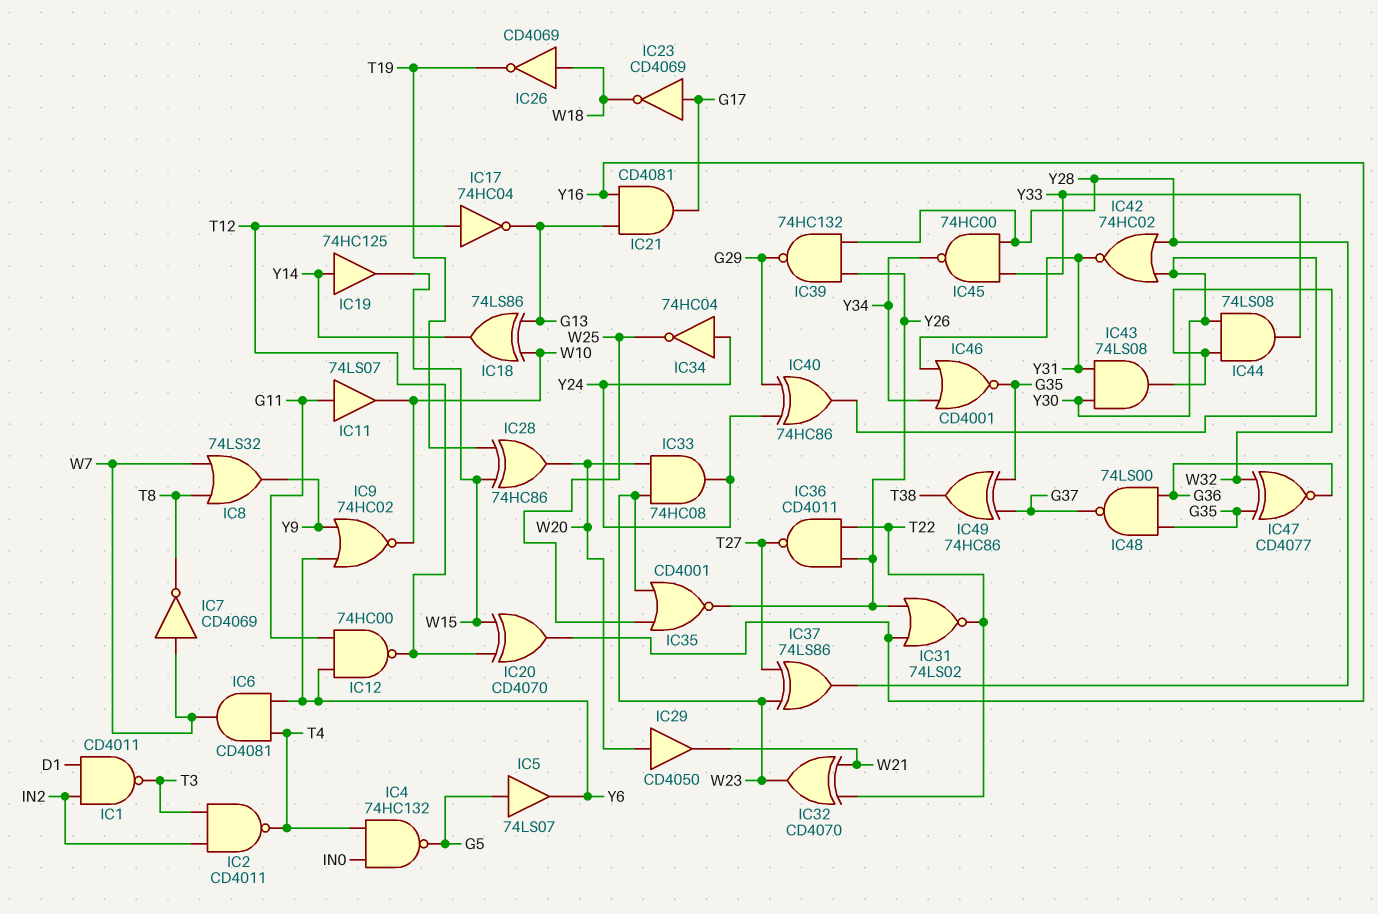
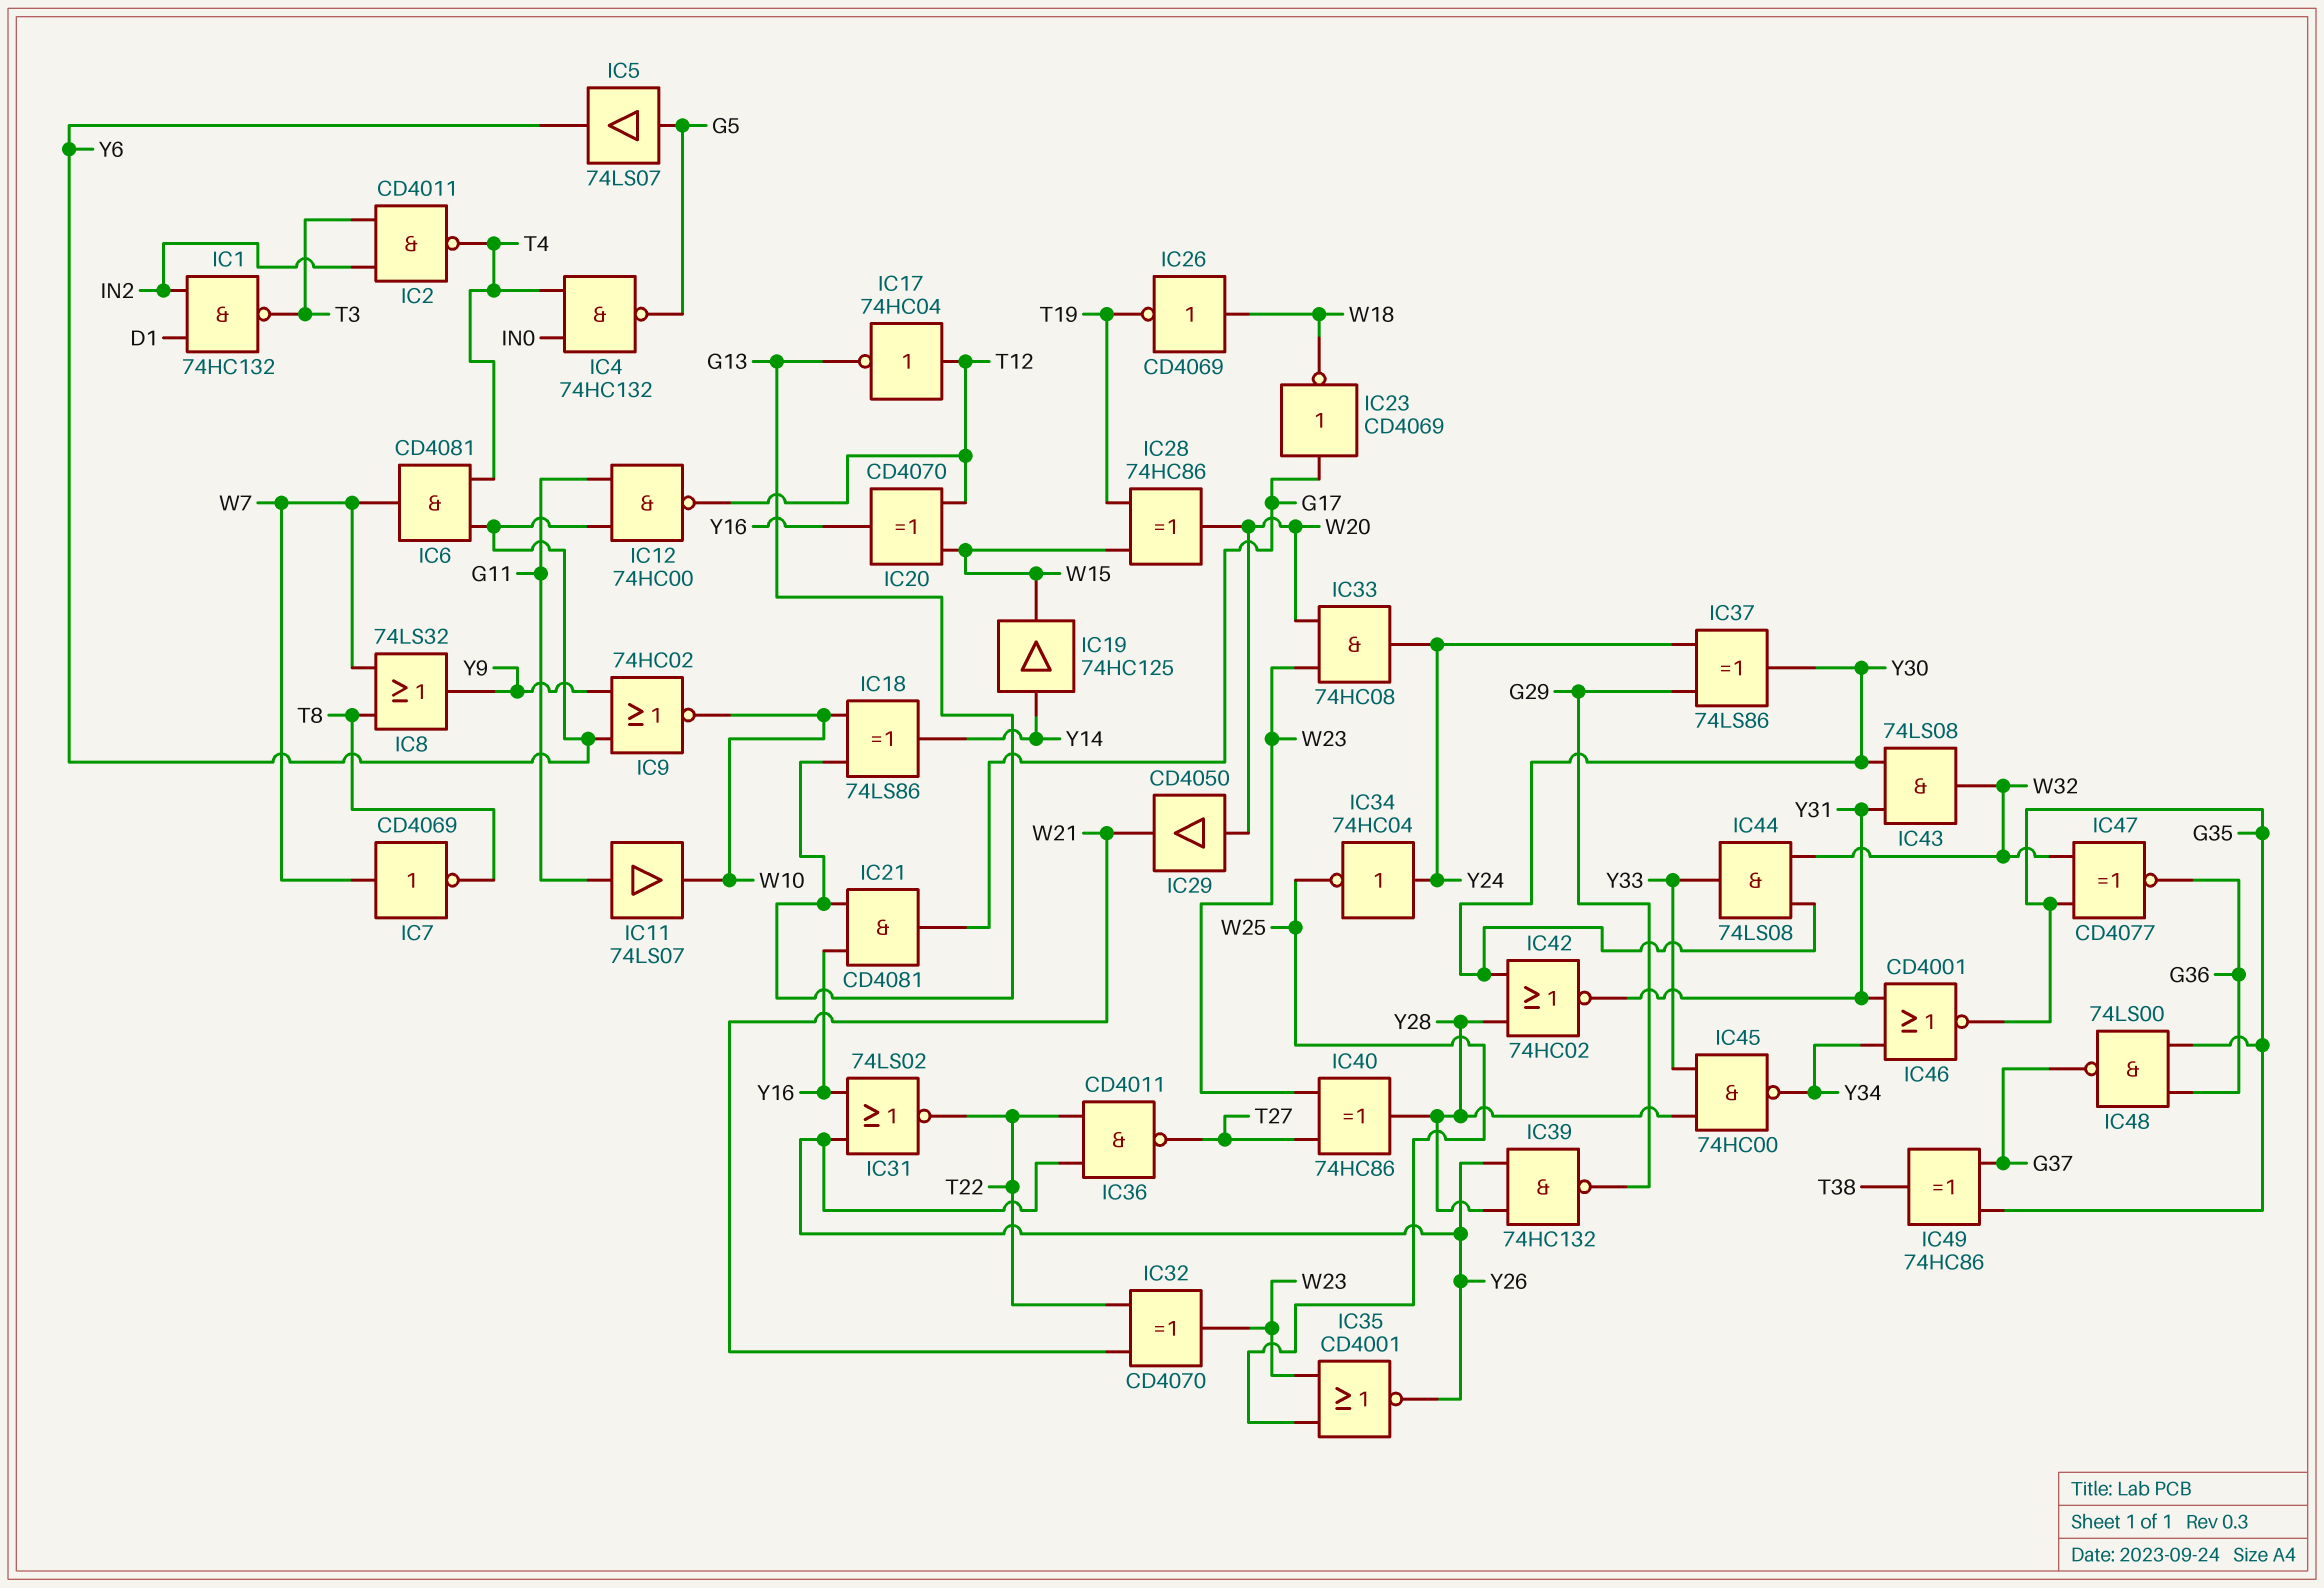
IC1: NAND CD4011 (in D1, in IN2, out T3) -> NAND 74HC132 (in D1, in IN2, out T3)
IC37: XOR 74LS86 (in T27, in W23, out Y28) -> XOR 74LS86 (in G29, in Y24, out Y30)
IC40: XOR 74HC86 (in G29, in Y24, out Y30) -> XOR 74HC86 (in T27, in W23, out Y28)

